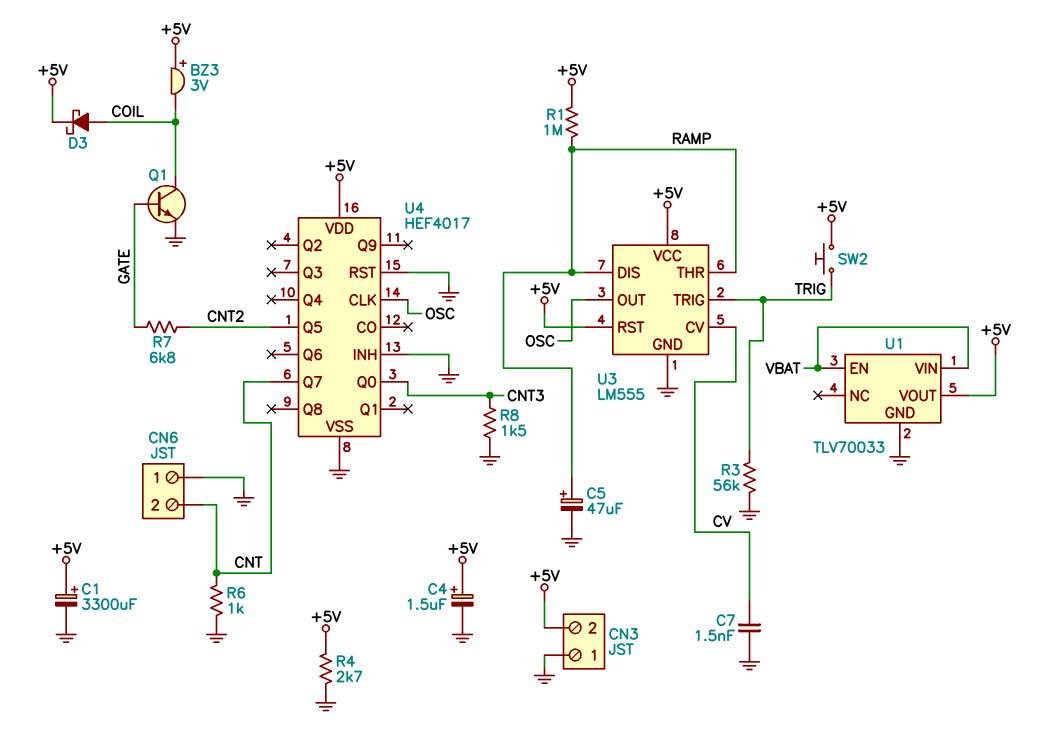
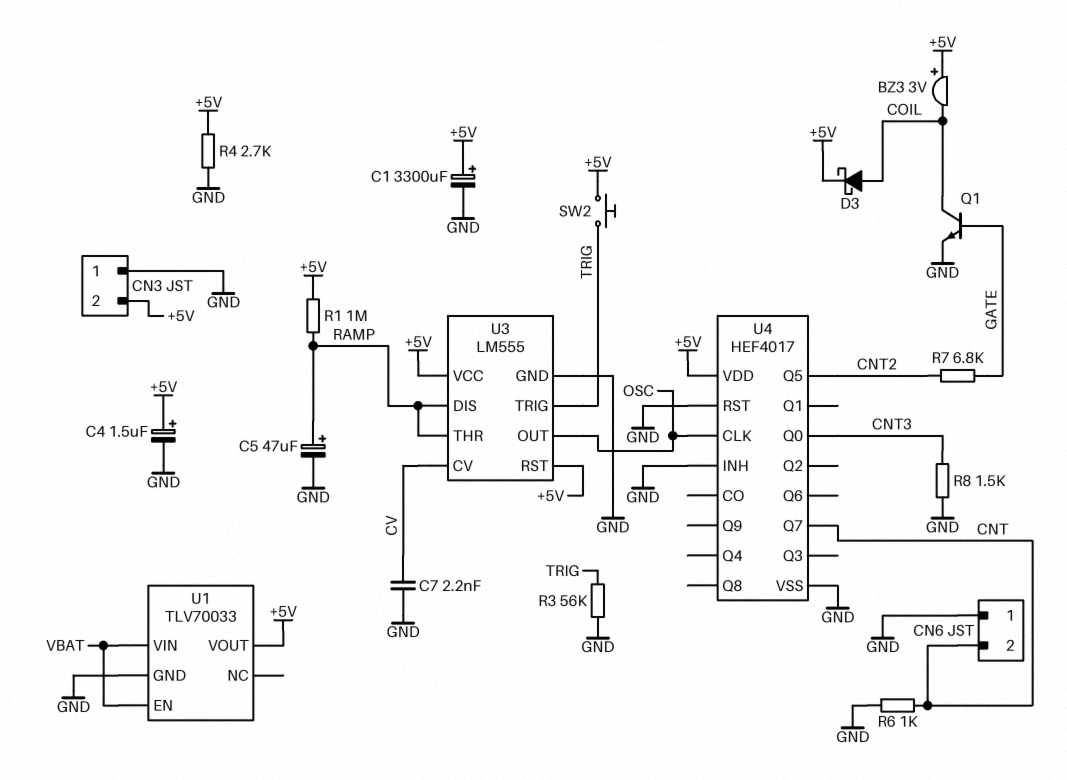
C7: 1.5nF (CV, GND) -> 2.2nF (CV, GND)

